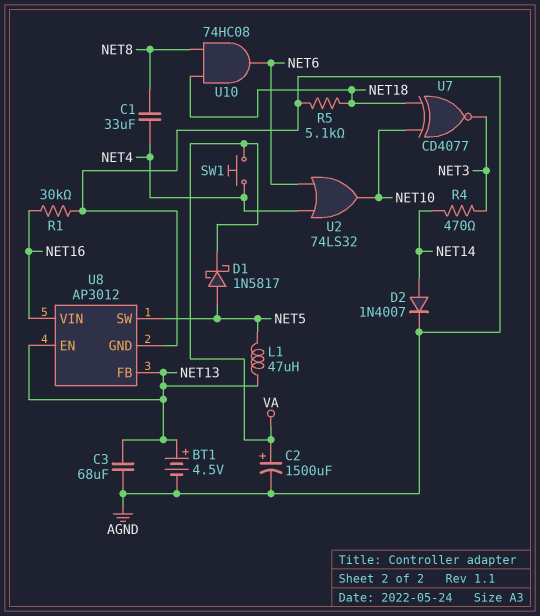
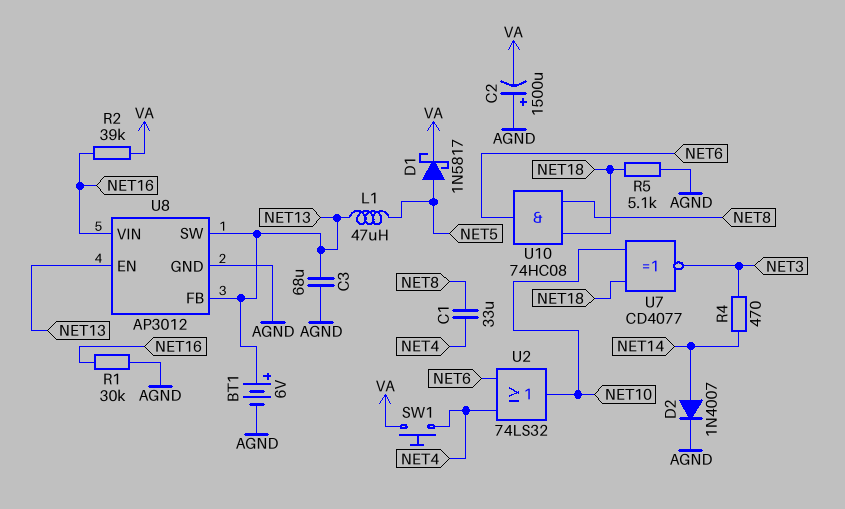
BT1: 4.5V (plus NET13, minus AGND) -> 6V (plus NET13, minus AGND)
C2: 1500uF (plus VA, minus AGND) -> 1500uF (plus AGND, minus VA)
R2: none -> 39k (NET16, VA)
U8 pin SW: NET5 -> NET13

